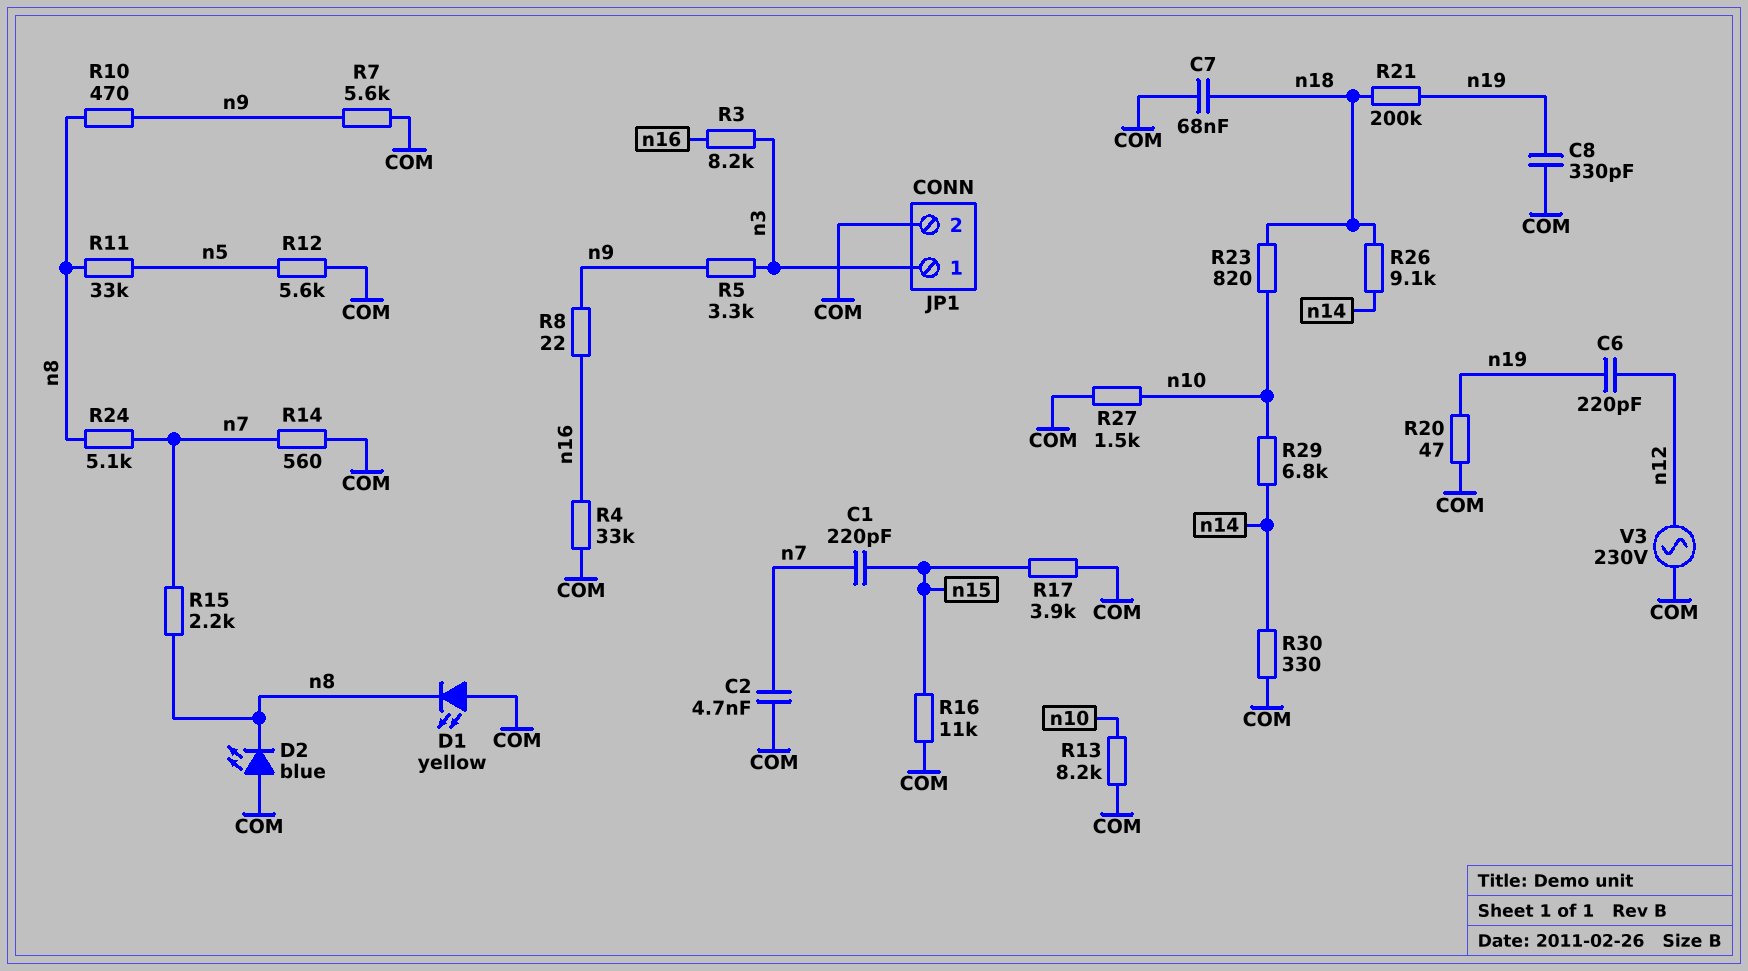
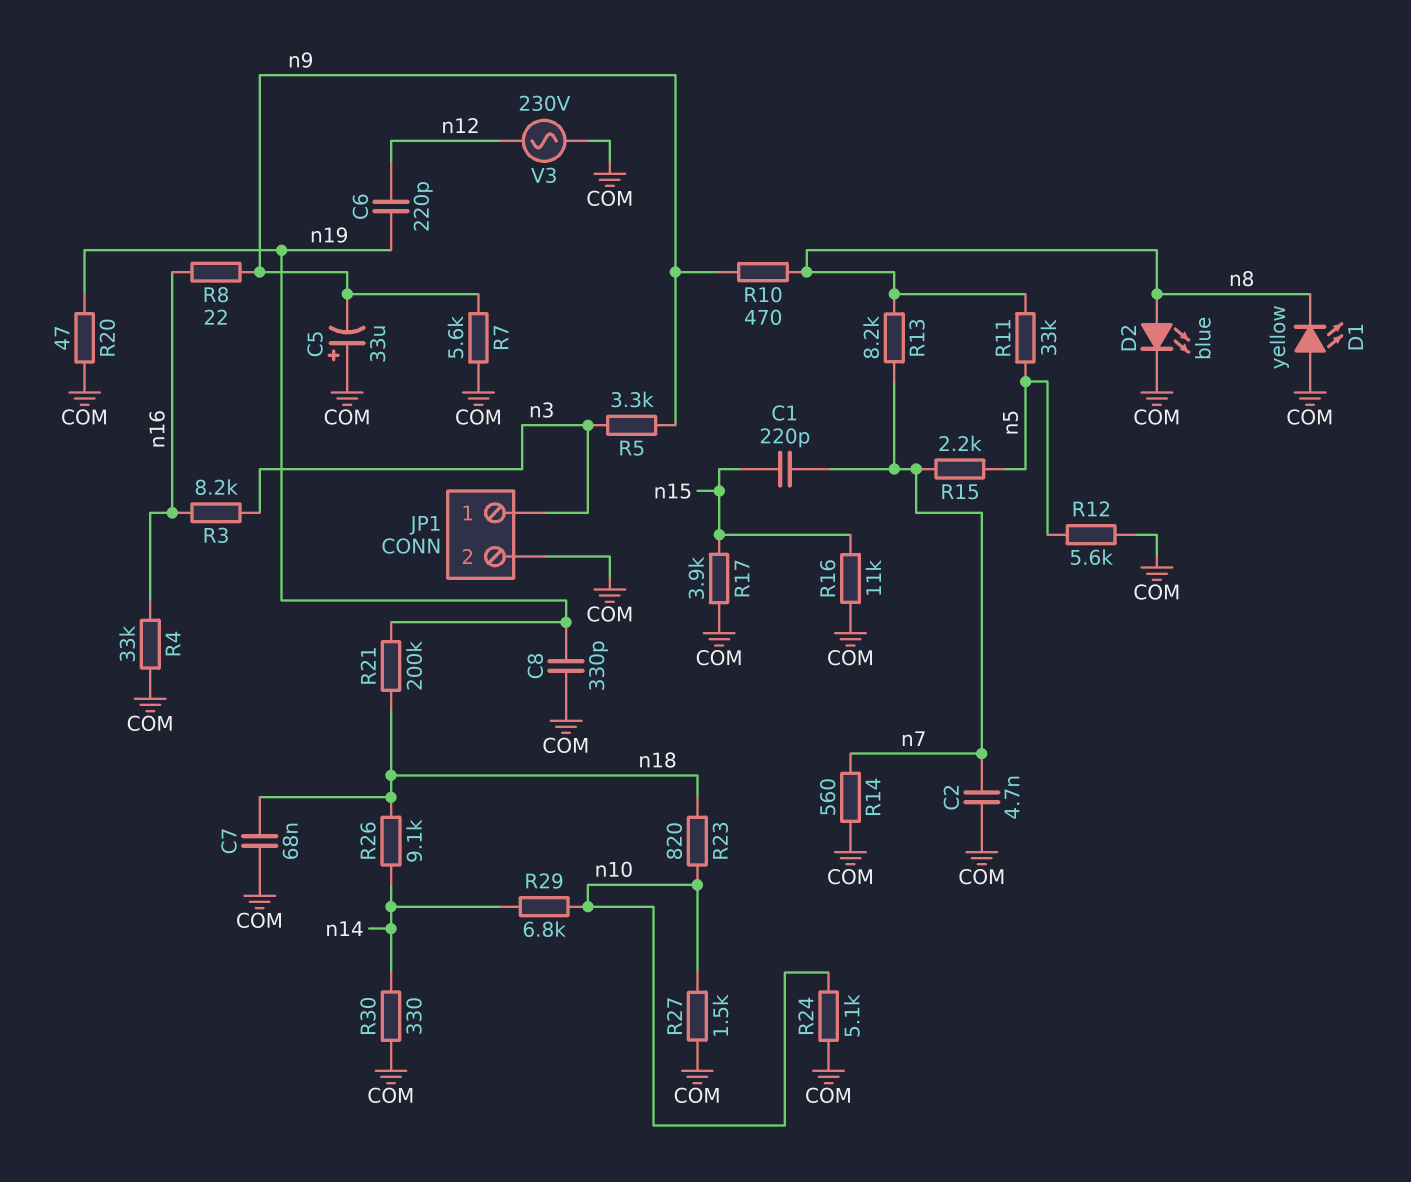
C5: none -> 33uF (plus COM, minus n9)
D2: LED blue (A COM, K n8) -> LED blue (A n8, K COM)
R13: 8.2k (COM, n10) -> 8.2k (n7, n8)
R15: 2.2k (n7, n8) -> 2.2k (n5, n7)
R24: 5.1k (n7, n8) -> 5.1k (COM, n10)

